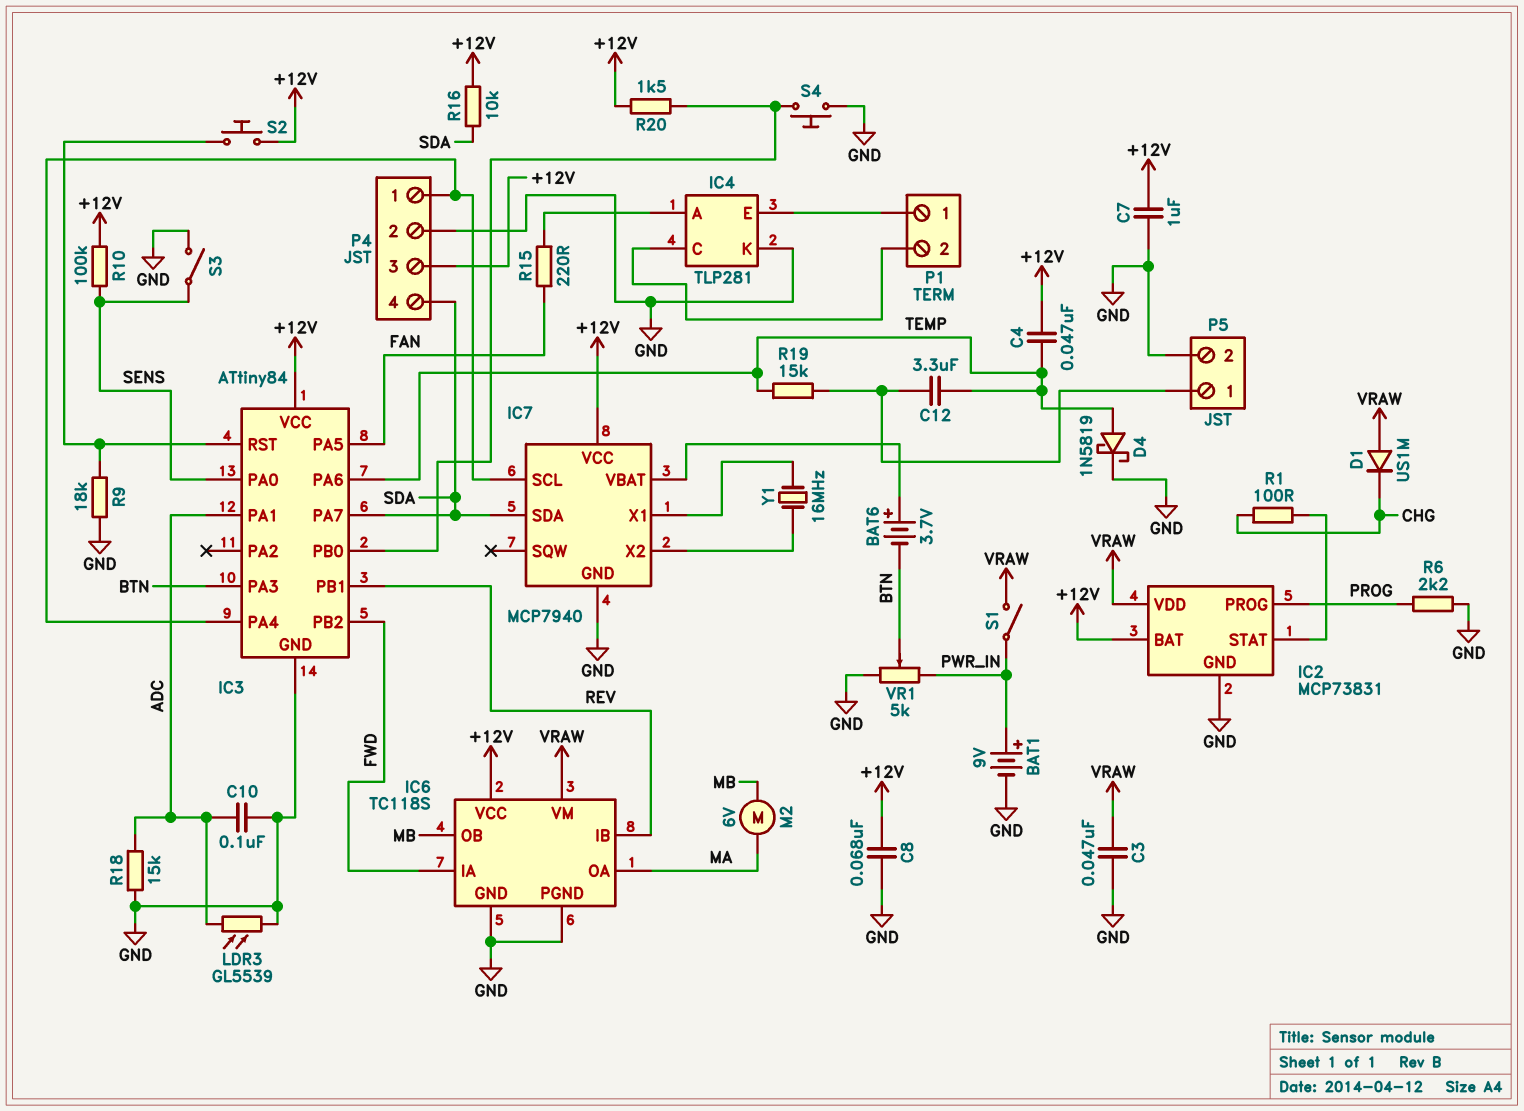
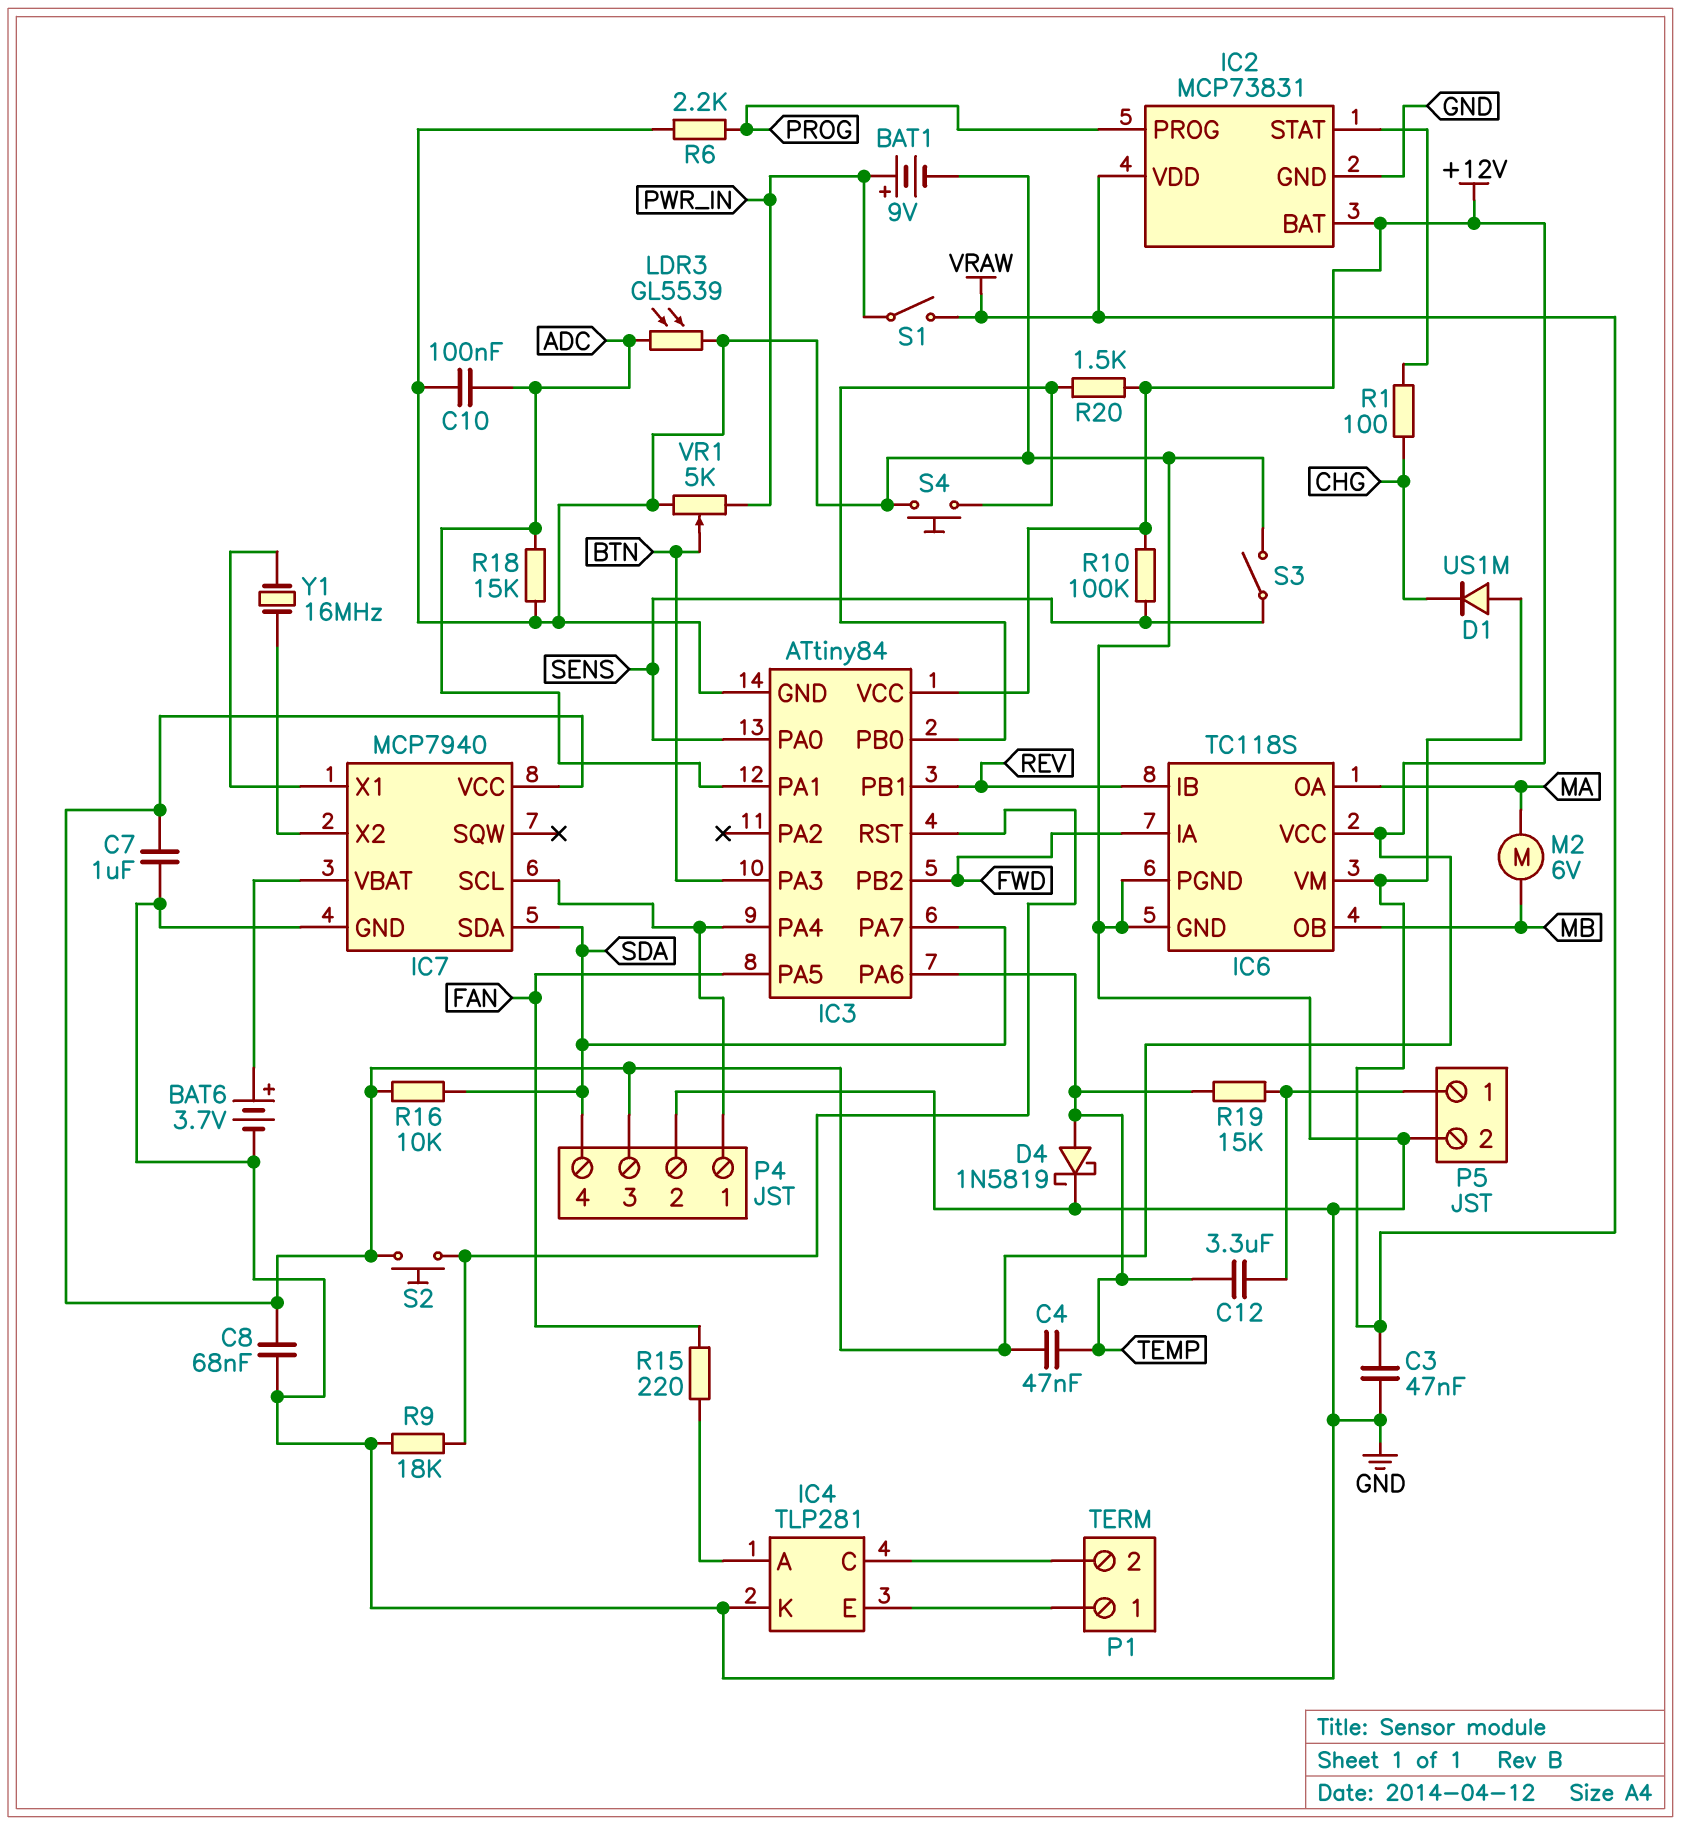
BAT6: 3.7V (plus IC7/VBAT, minus BTN) -> 3.7V (plus IC7/VBAT, minus GND)

